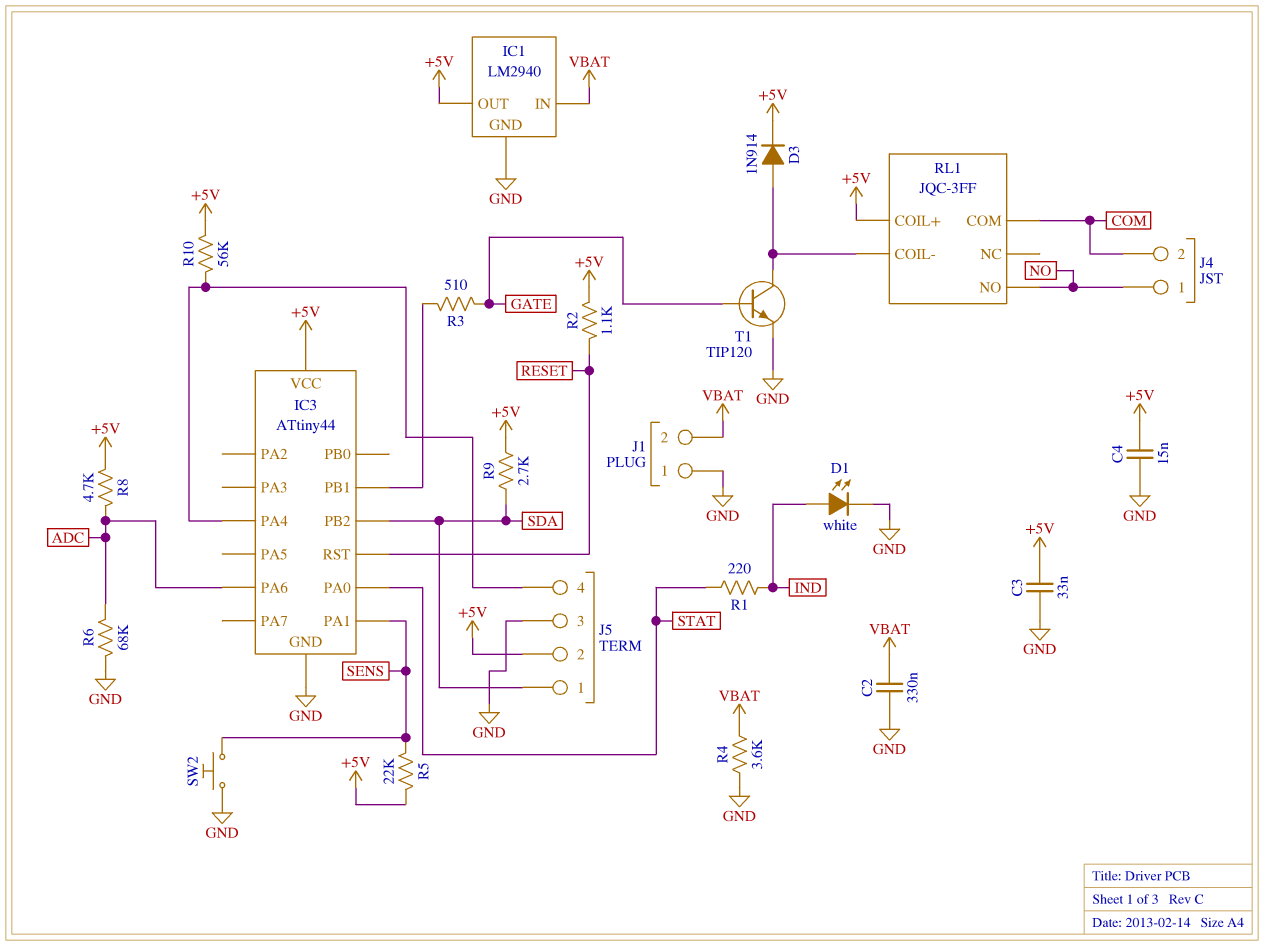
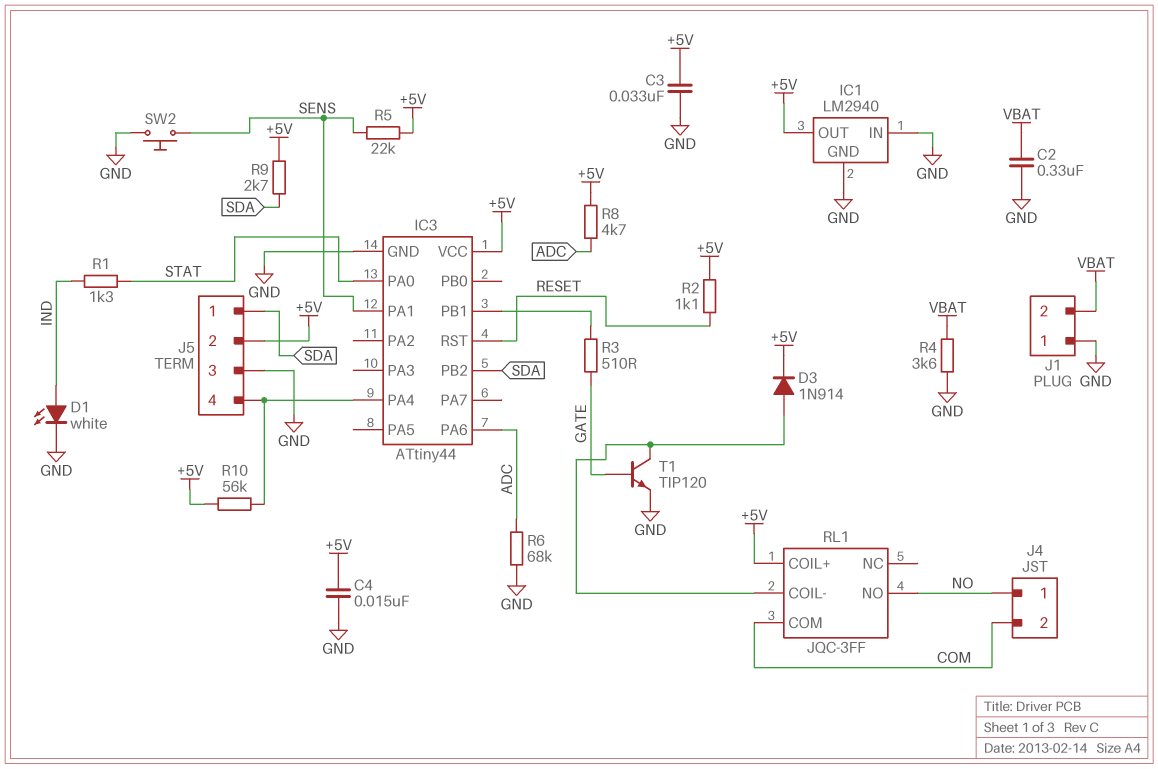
IC1 pin IN: VBAT -> GND
R1: 220 (IND, STAT) -> 1.3k (IND, STAT)

